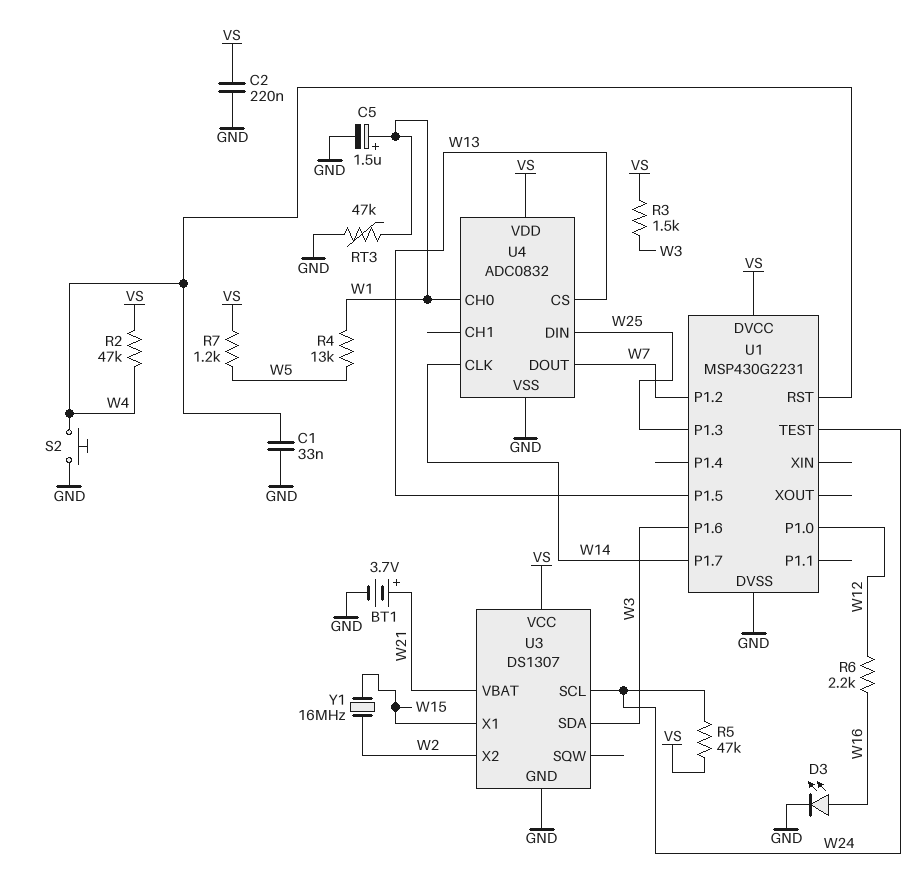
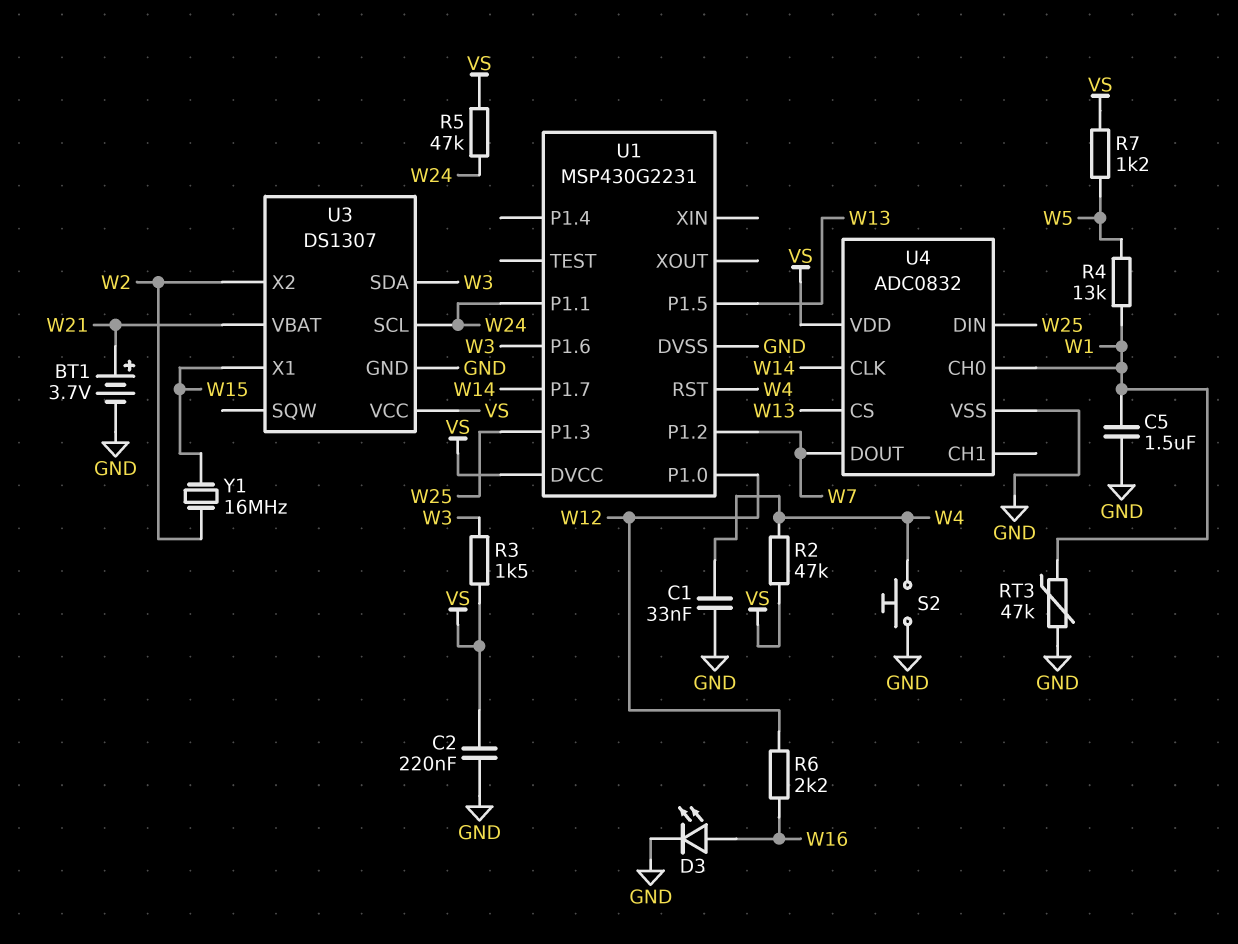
C5: 1.5uF (plus W1, minus GND) -> 1.5uF (GND, W1)
U1 pin P1.1: none -> W24
U1 pin TEST: W24 -> none

